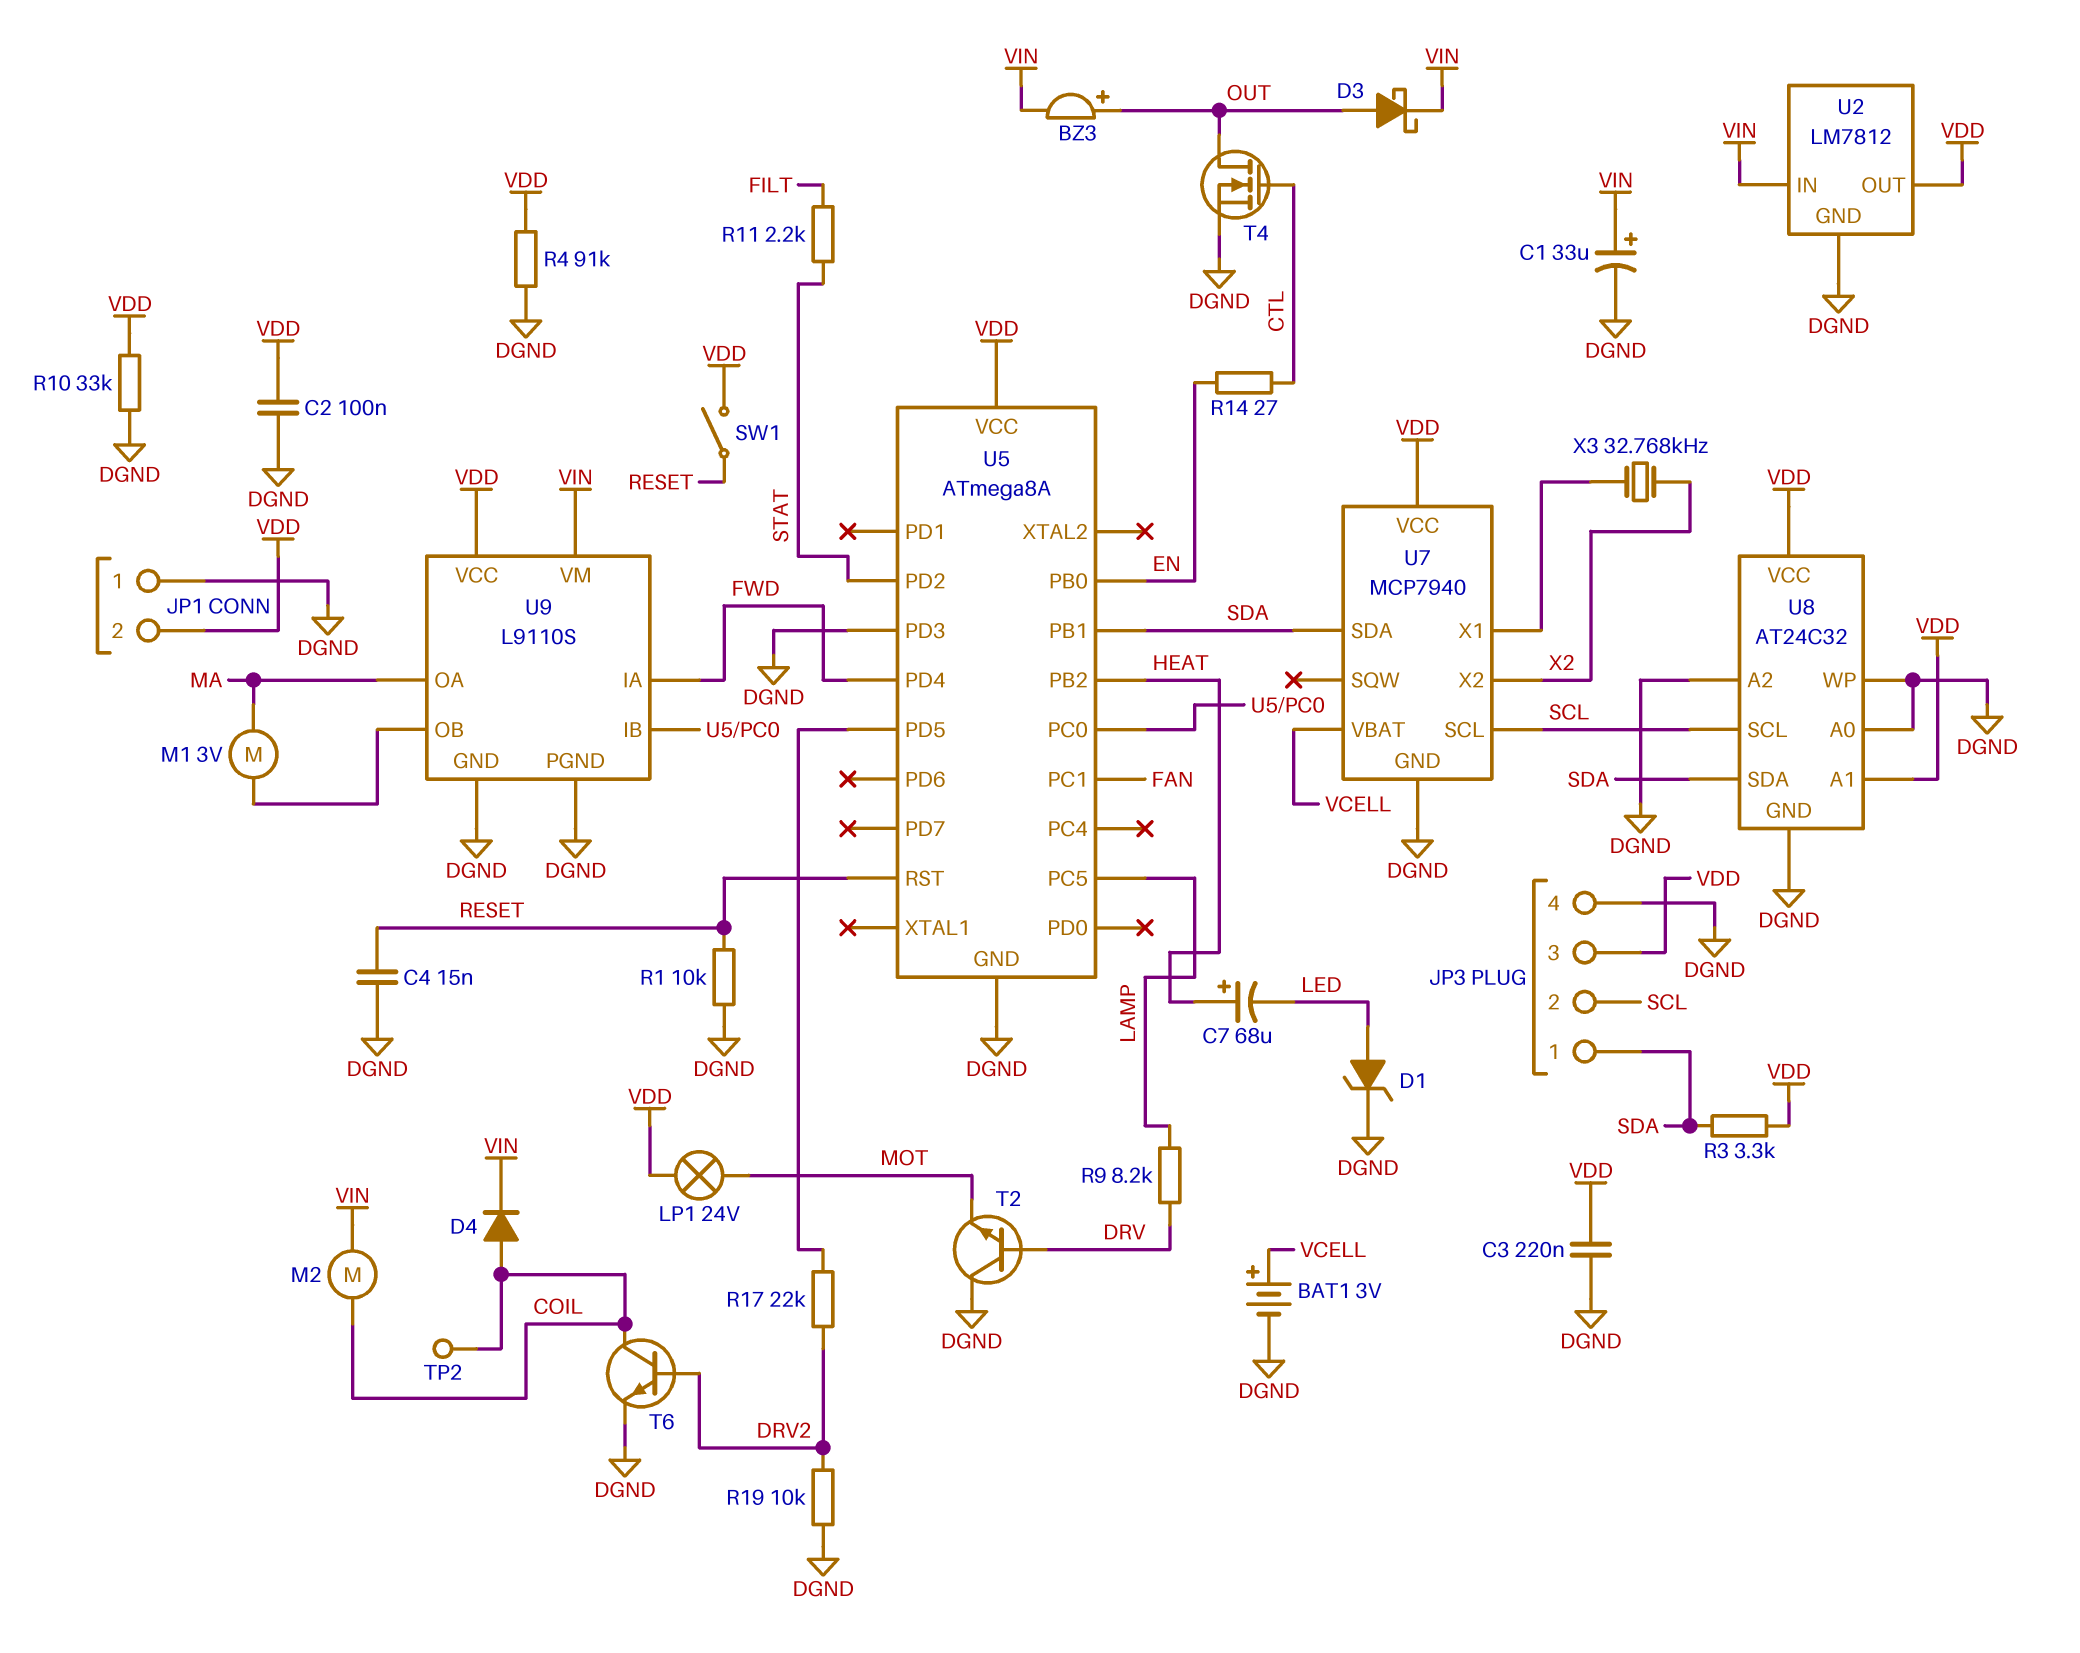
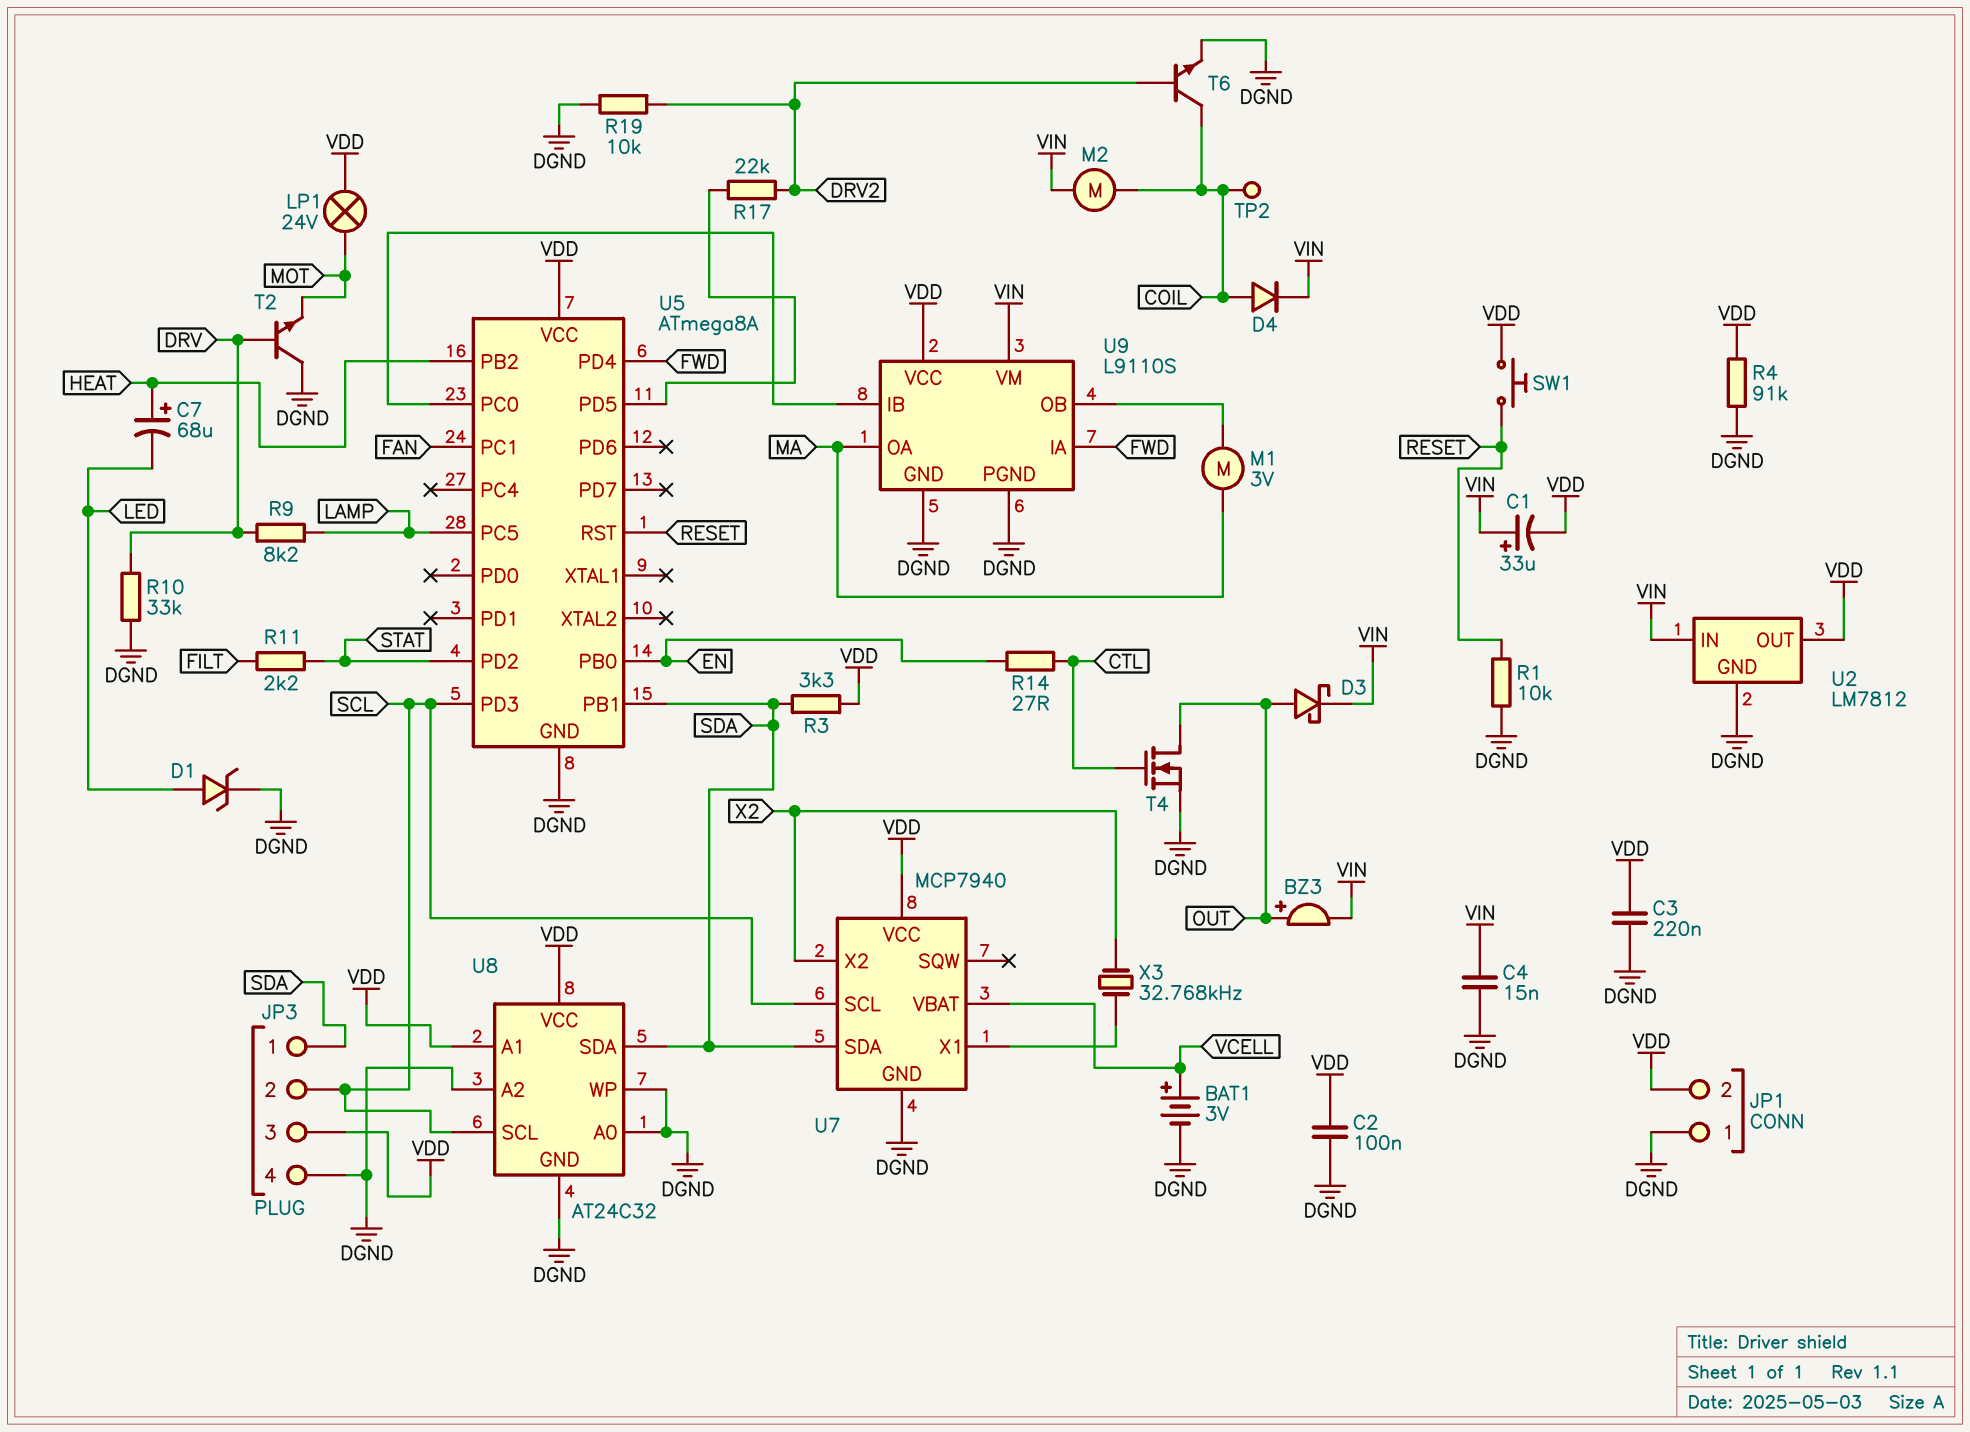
C1: 33uF (plus VIN, minus DGND) -> 33uF (plus VIN, minus VDD)
C4: 15nF (DGND, RESET) -> 15nF (DGND, VIN)
R10: 33k (DGND, VDD) -> 33k (DGND, DRV)
SW1: switch (RESET, VDD) -> button (RESET, VDD)
U5 pin PD3: DGND -> SCL

